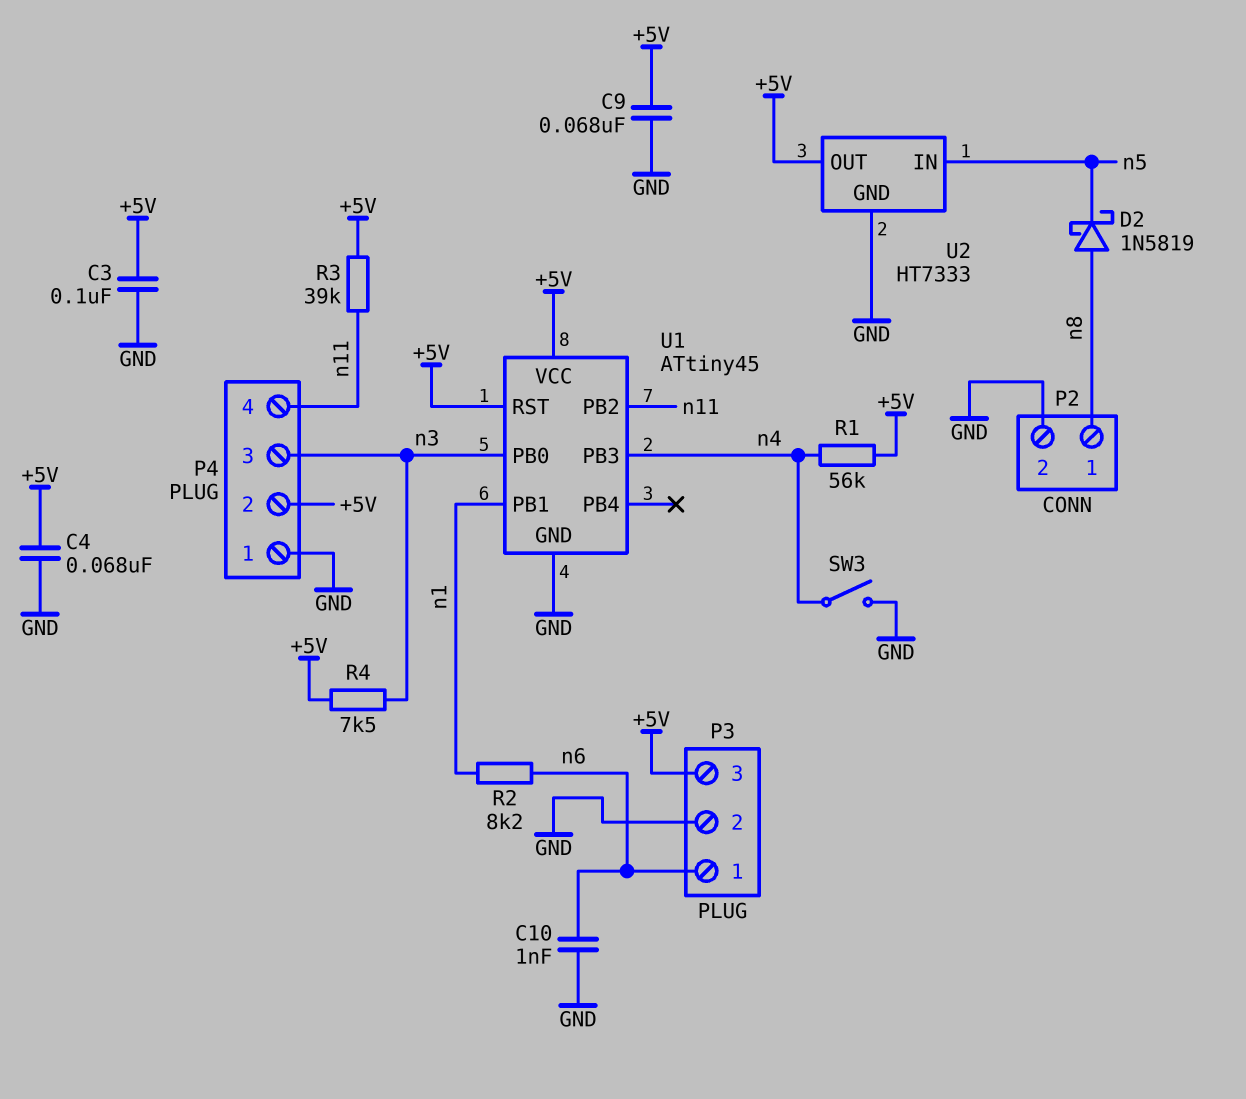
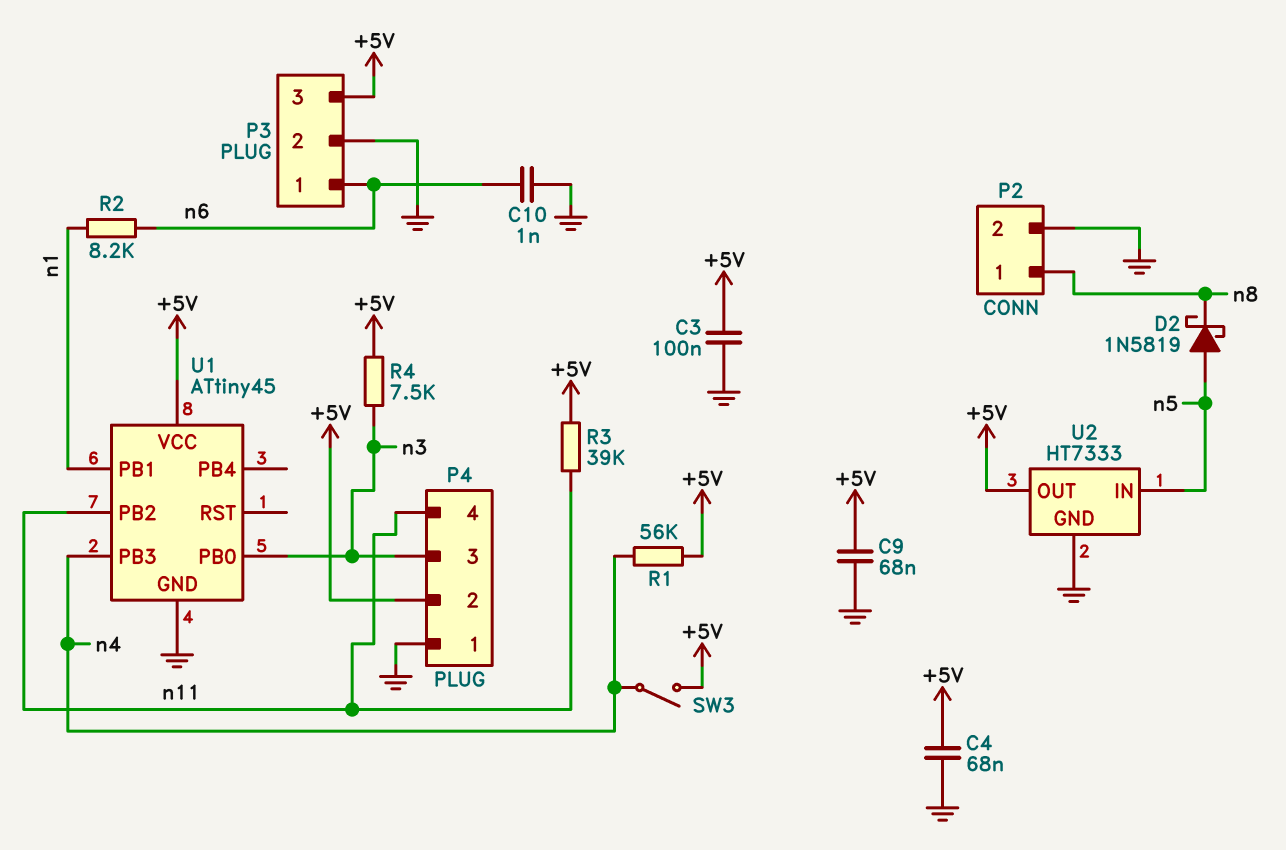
D2: schottky 1N5819 (A n8, K n5) -> schottky 1N5819 (A n5, K n8)
SW3: switch (GND, n4) -> switch (+5V, n4)
U1 pin RST: +5V -> none

